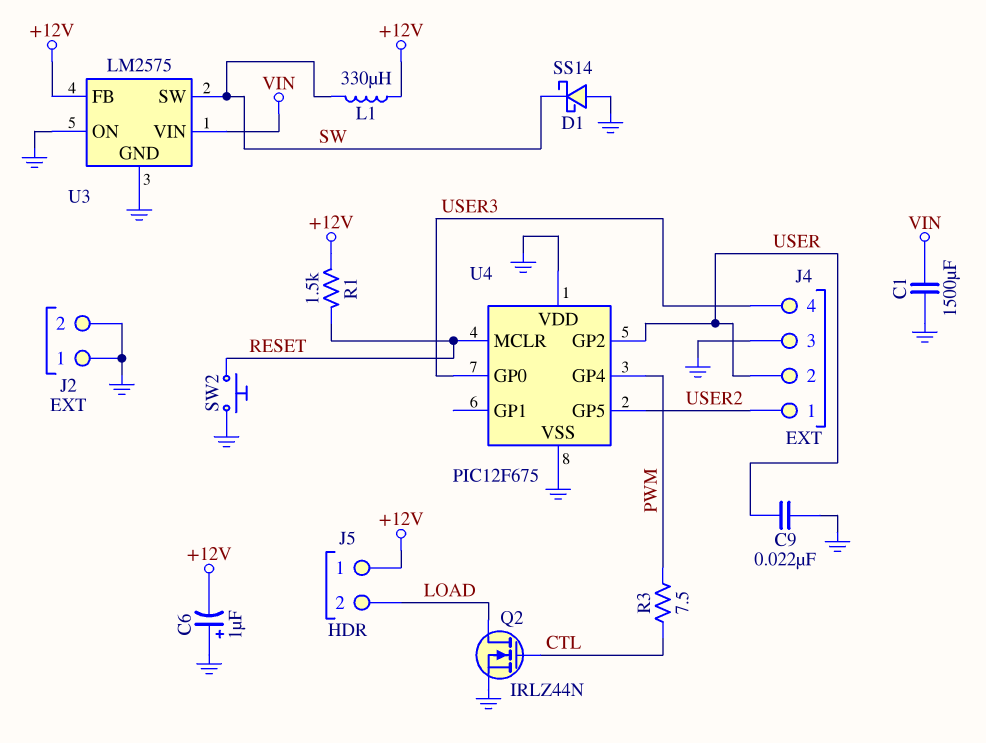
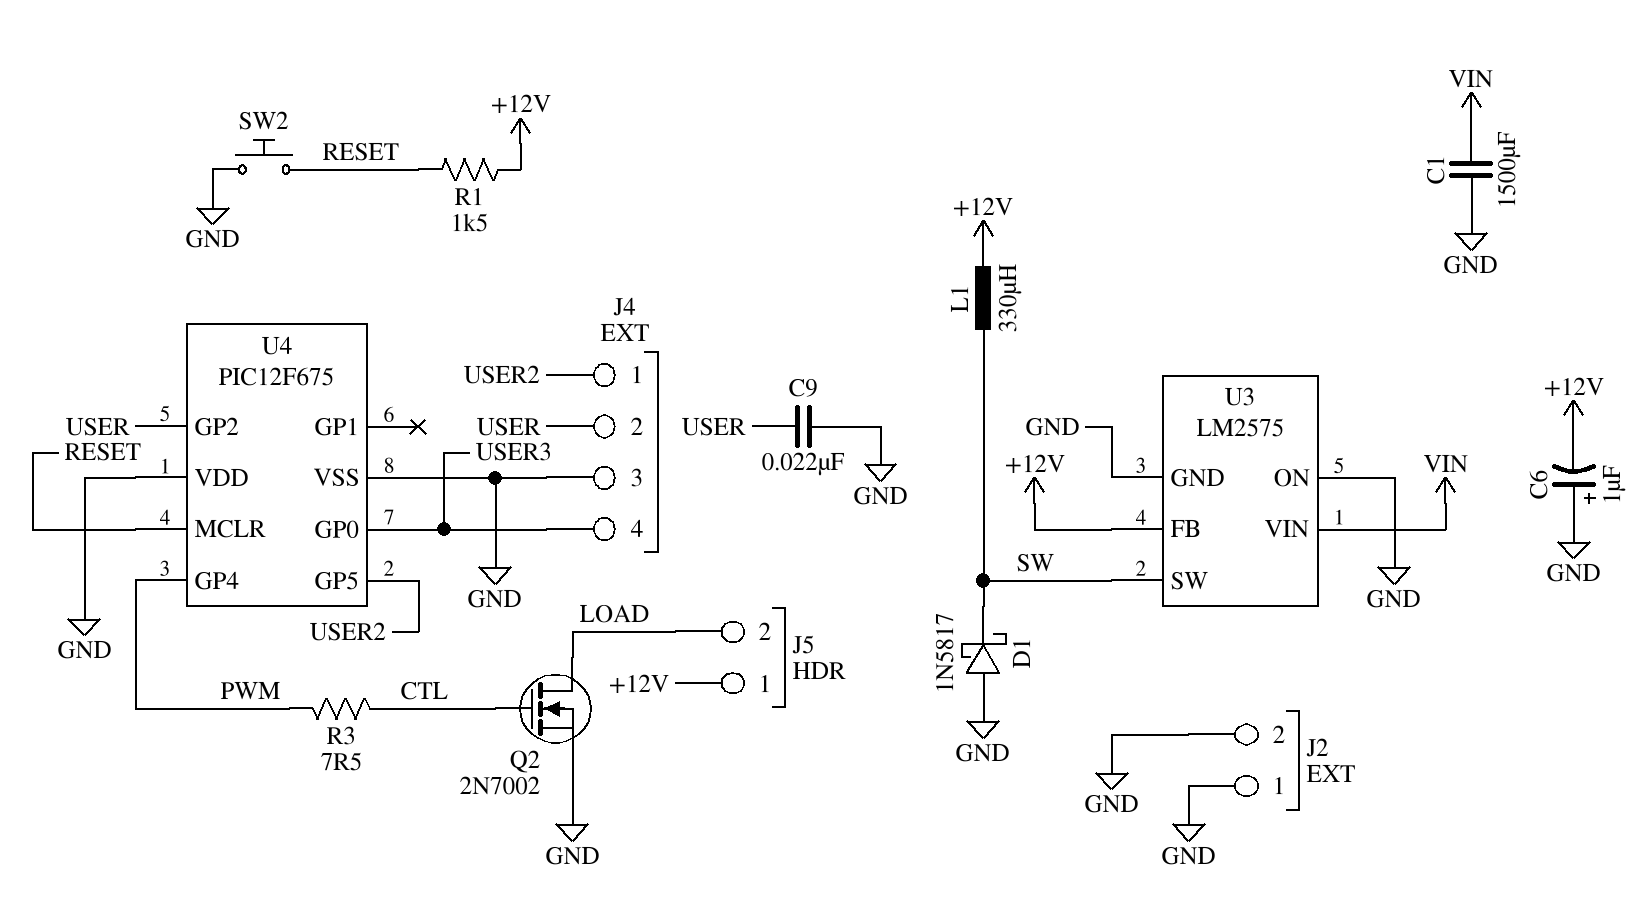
D1: schottky SS14 (A GND, K SW) -> schottky 1N5817 (A GND, K SW)
Q2: NMOS IRLZ44N (G CTL, D LOAD, S GND) -> NMOS 2N7002 (G CTL, D LOAD, S GND)

